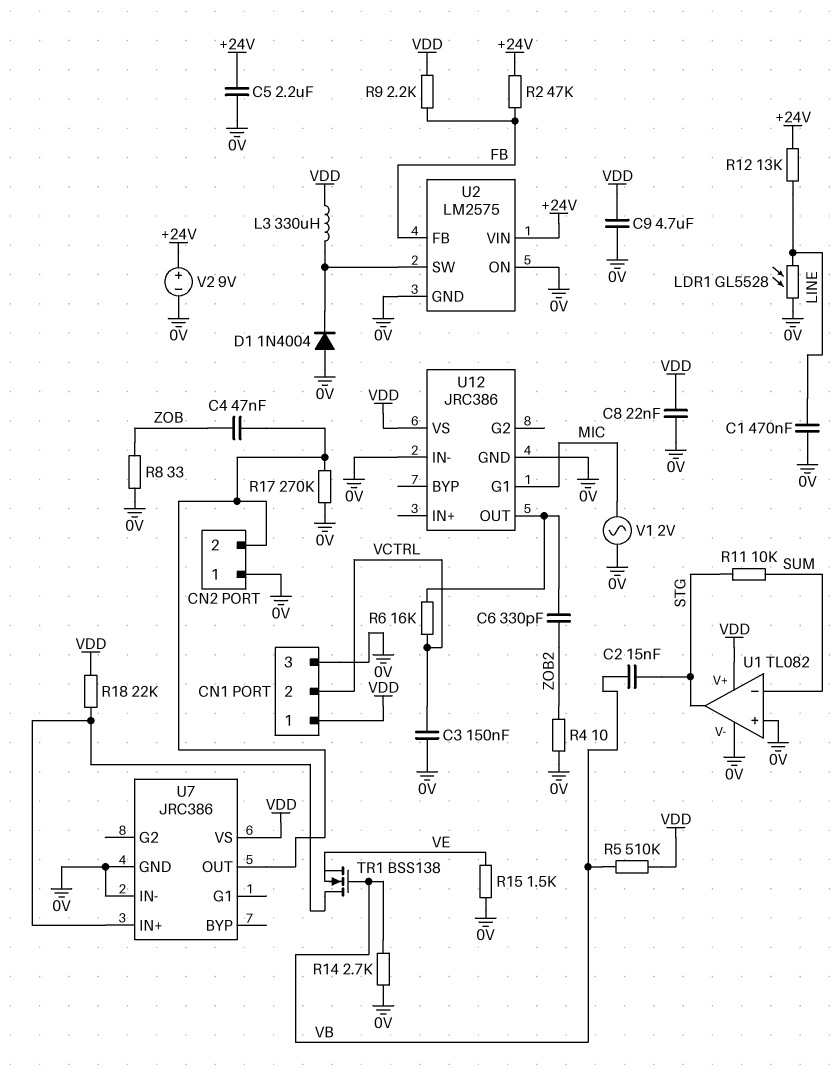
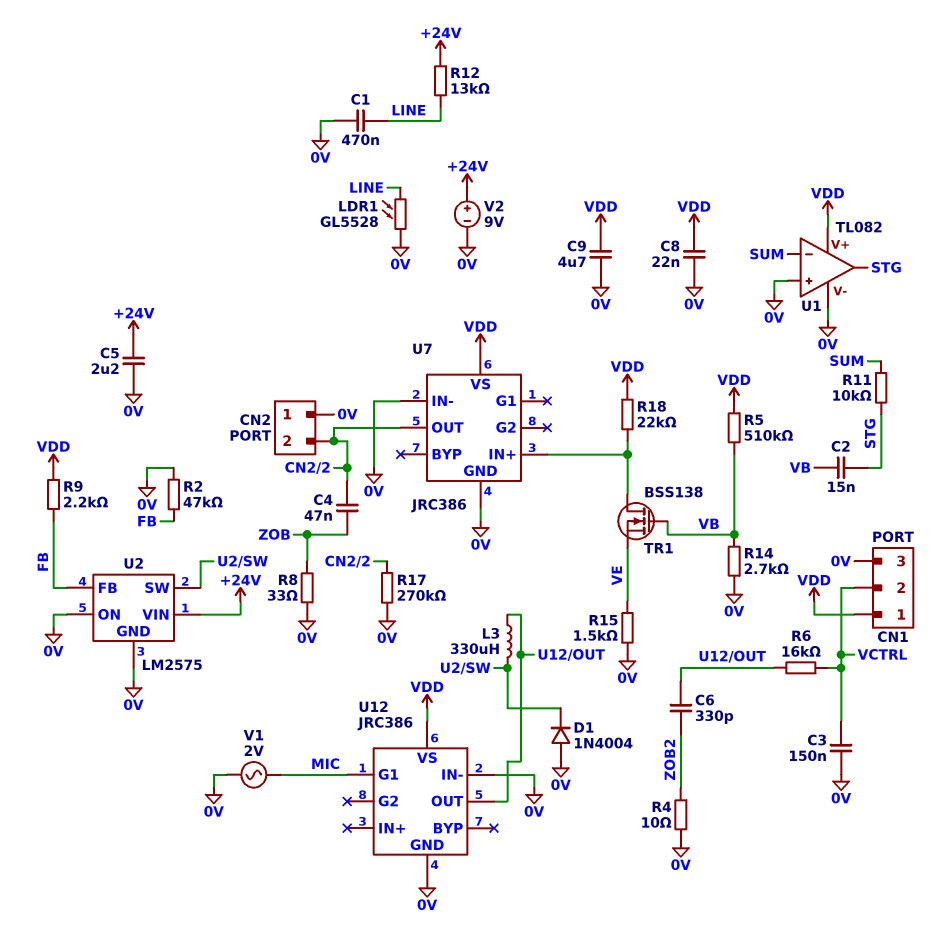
L3: 330uH (U2/SW, VDD) -> 330uH (U2/SW, U12/OUT)
R2: 47k (+24V, FB) -> 47k (0V, FB)

